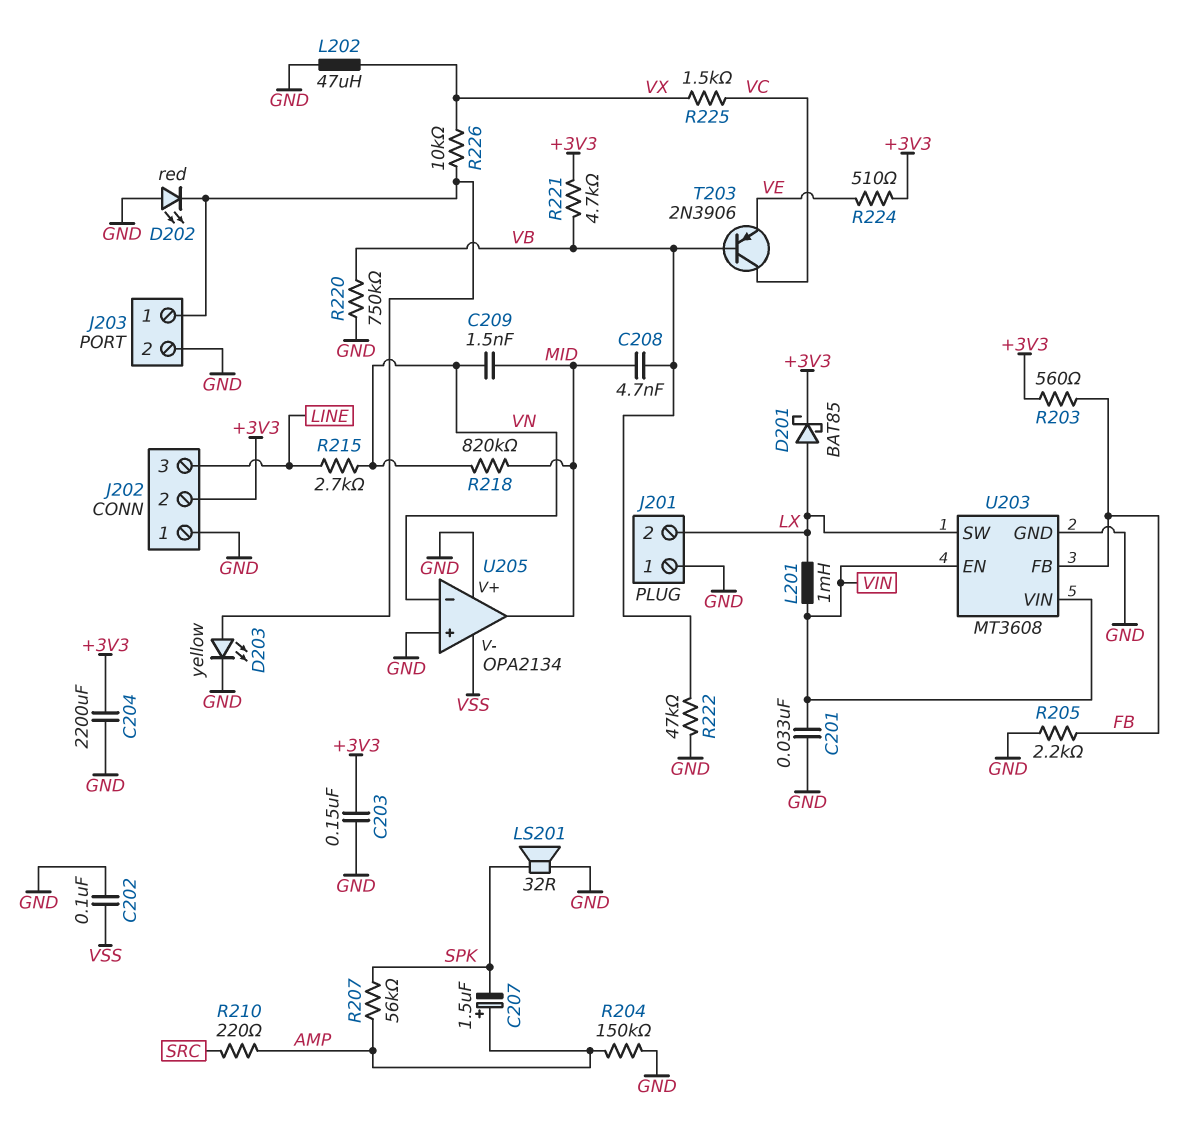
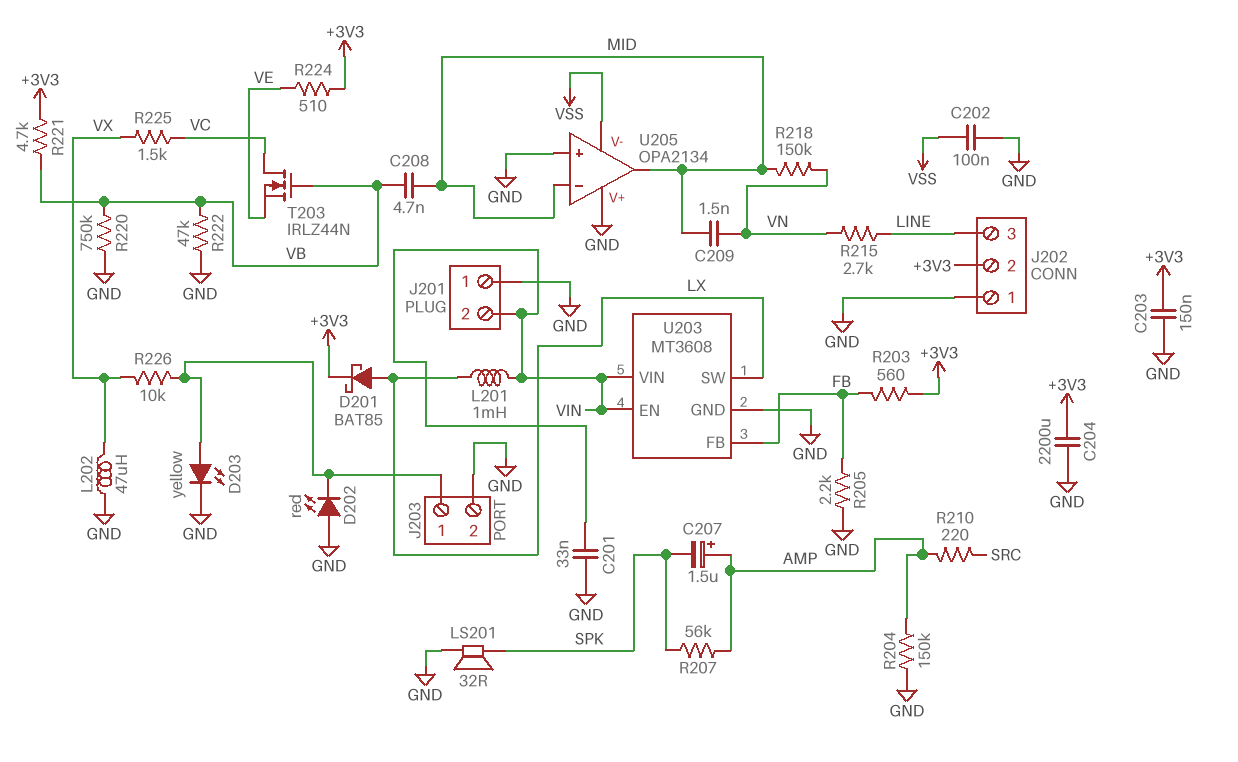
J201 pin 2: LX -> VIN
R218: 820k (MID, VN) -> 150k (MID, VN)
T203: PNP 2N3906 (B VB, C VC, E VE) -> NMOS IRLZ44N (G VB, D VC, S VE)
U205 pin in-: VN -> MID

